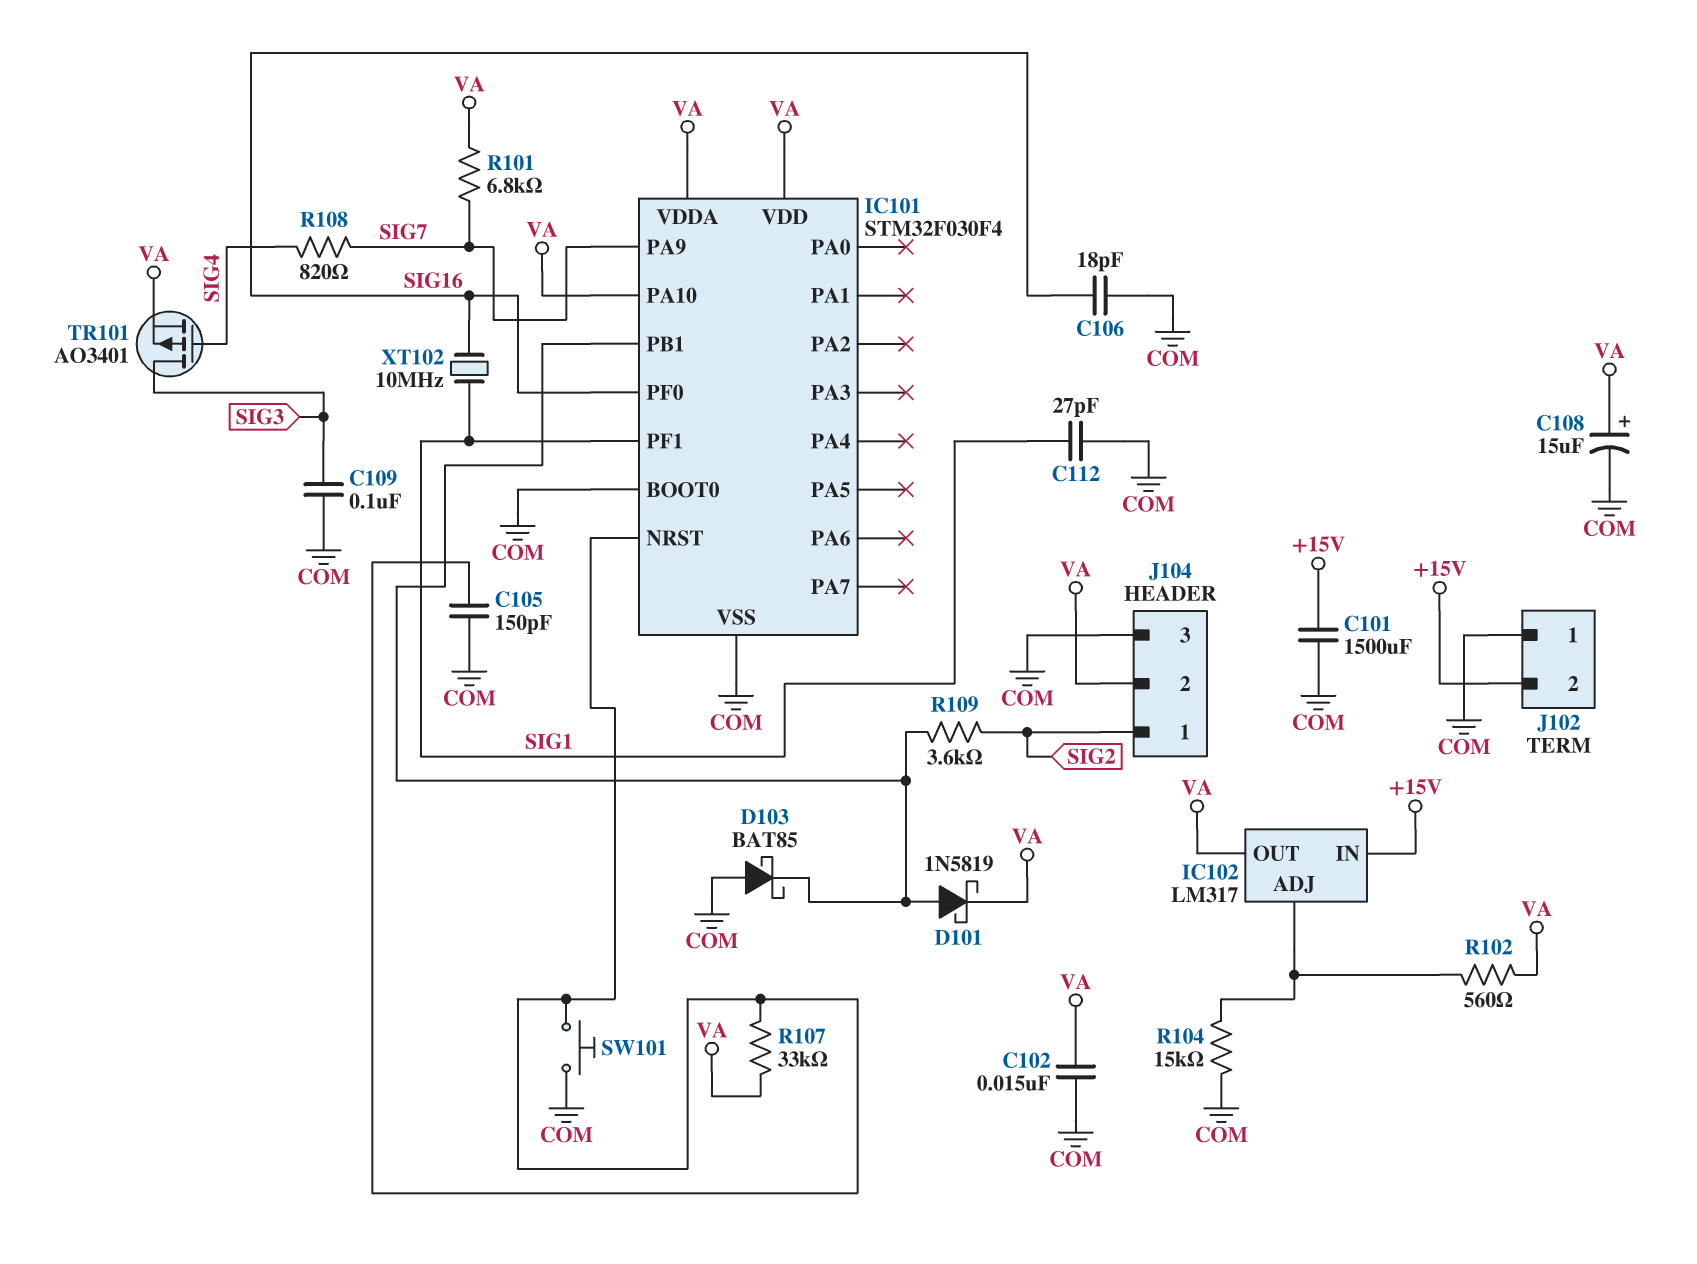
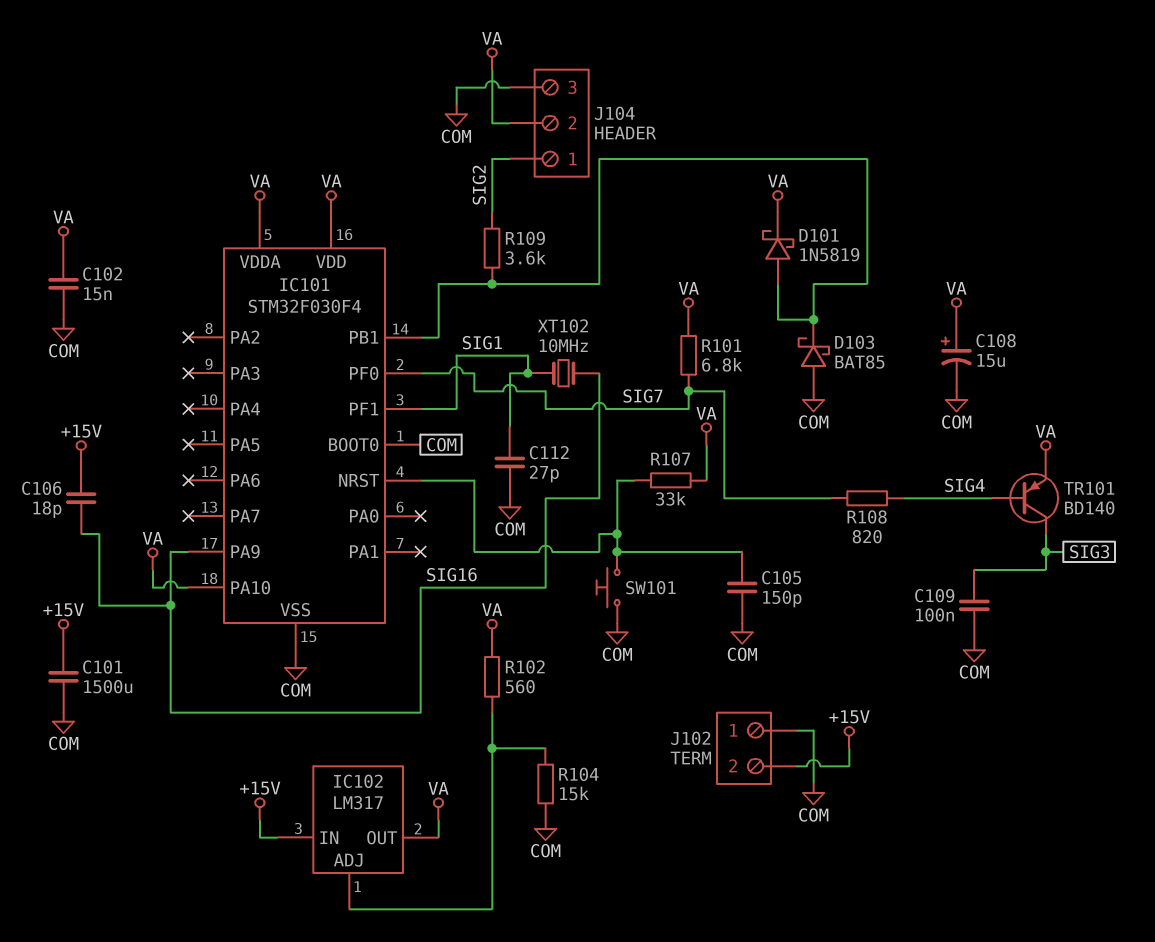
C106: 18pF (COM, SIG16) -> 18pF (+15V, SIG16)
IC101 pin PA9: SIG7 -> SIG16
IC101 pin PF0: SIG16 -> SIG7
TR101: PMOS AO3401 (G SIG4, D SIG3, S VA) -> PNP BD140 (B SIG4, C SIG3, E VA)

